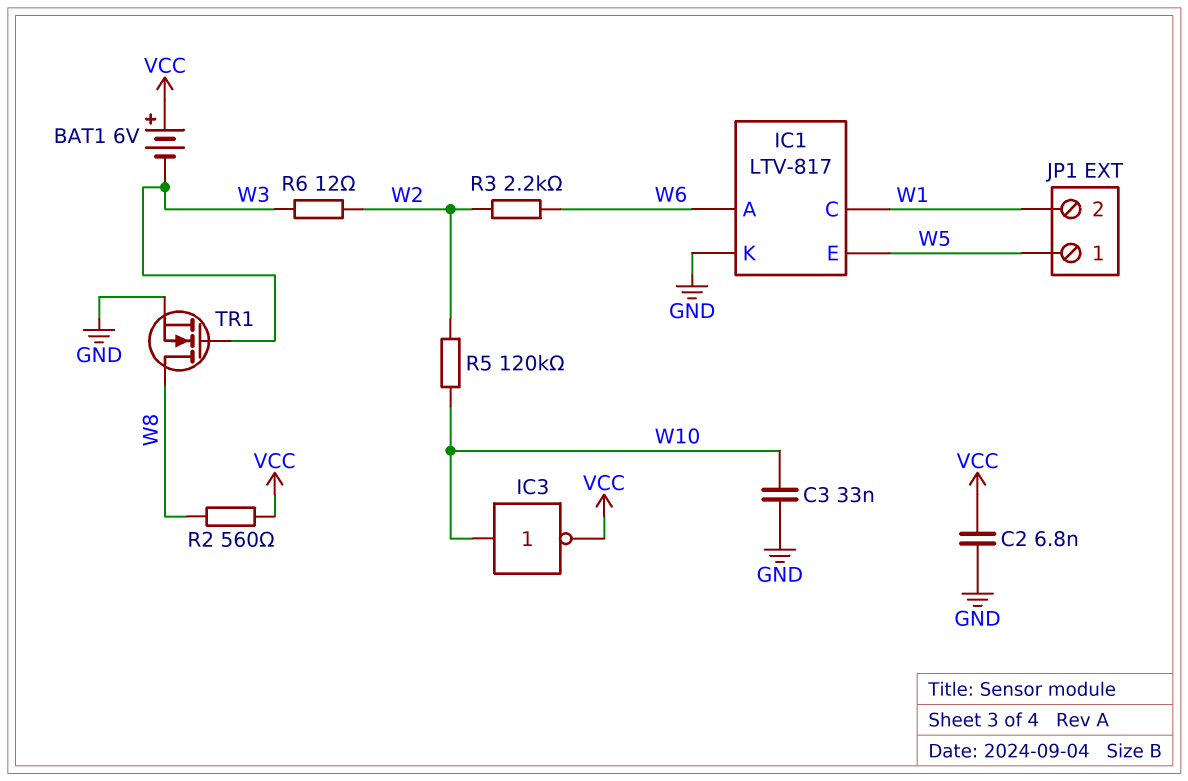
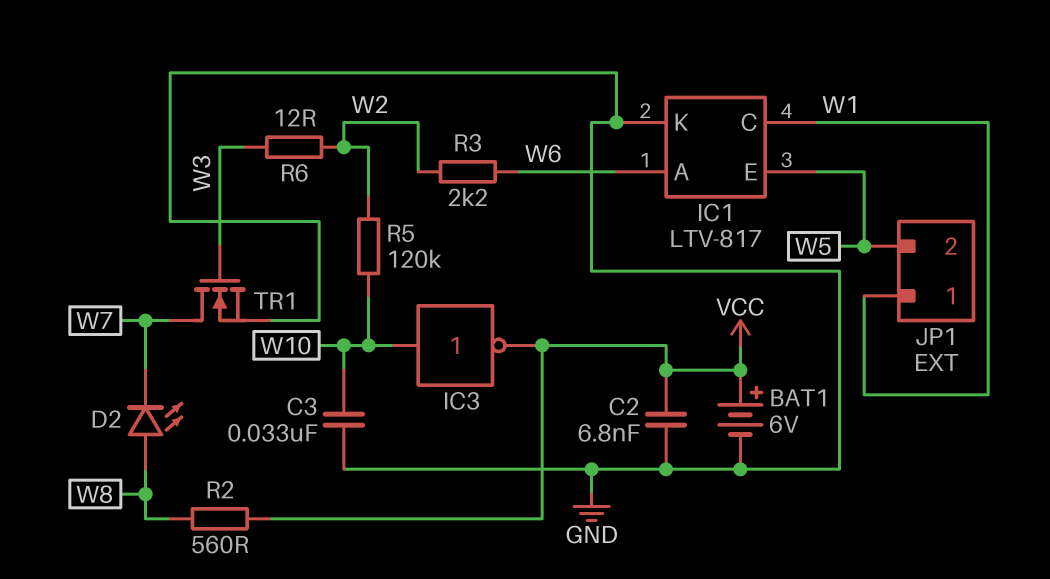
BAT1: 6V (plus VCC, minus W3) -> 6V (plus VCC, minus GND)
D2: none -> LED (A W8, K W7)
JP1 pin 1: W5 -> W1
JP1 pin 2: W1 -> W5
TR1: NMOS (G W3, D W8, S GND) -> NMOS (G W3, D W7, S GND)

